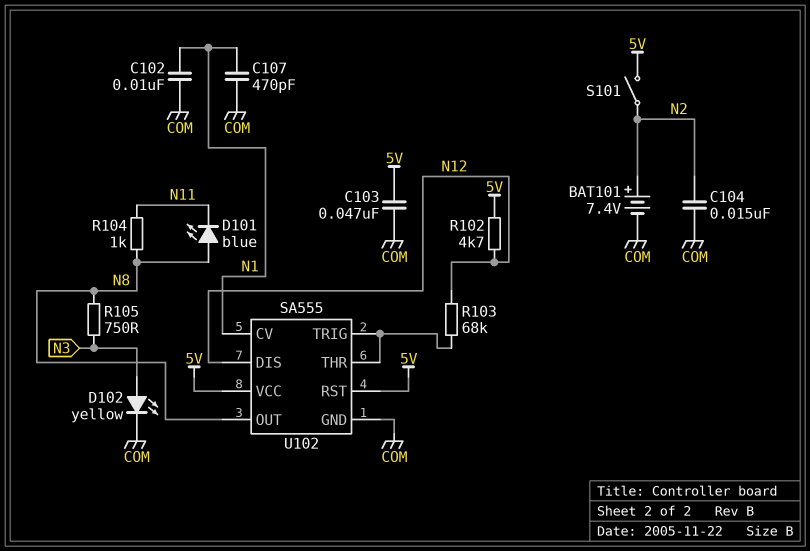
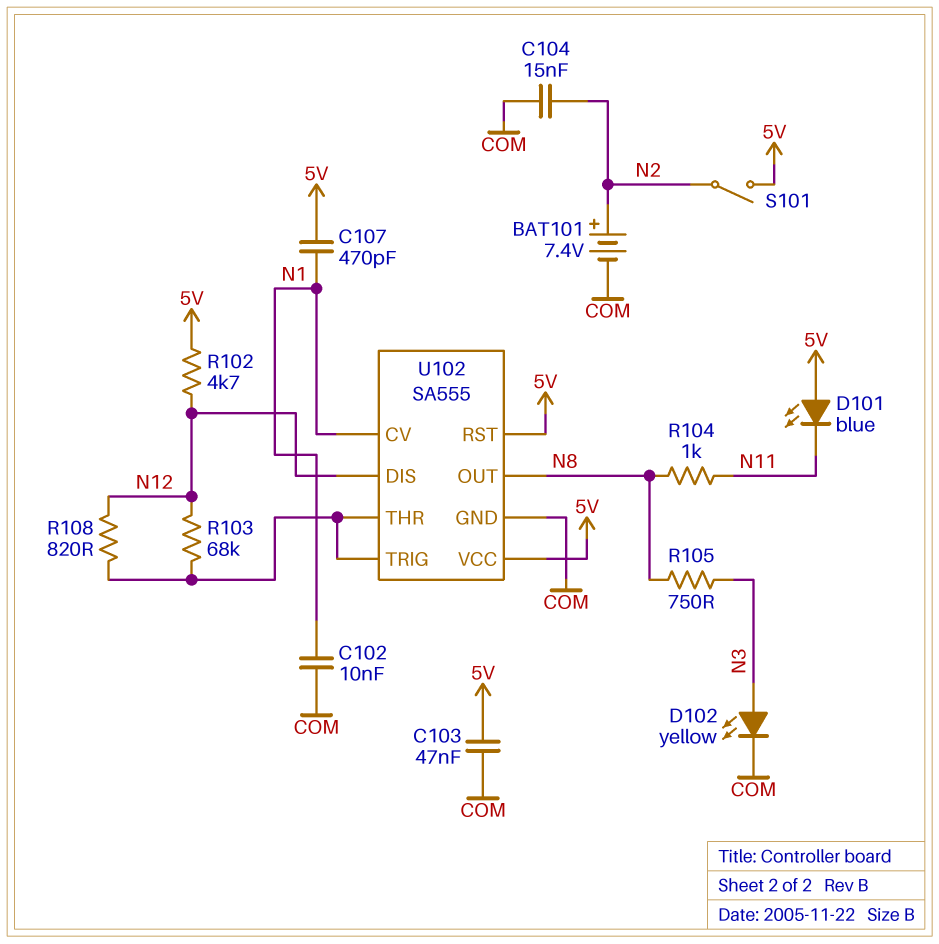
C107: 470pF (COM, N1) -> 470pF (5V, N1)
D101: LED blue (A N8, K N11) -> LED blue (A 5V, K N11)
R108: none -> 820 (N12, U102/THR)

